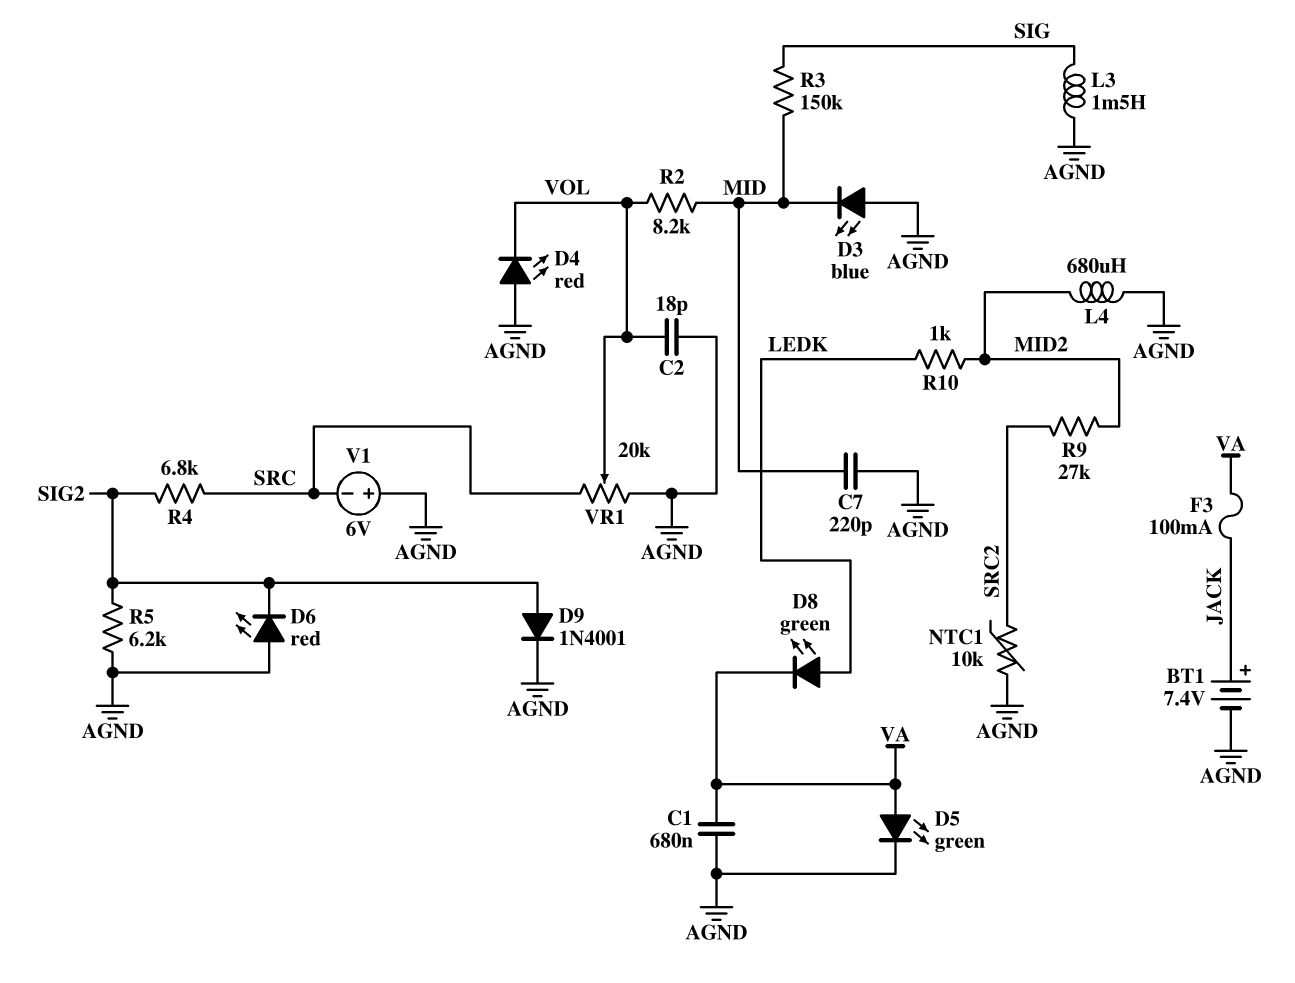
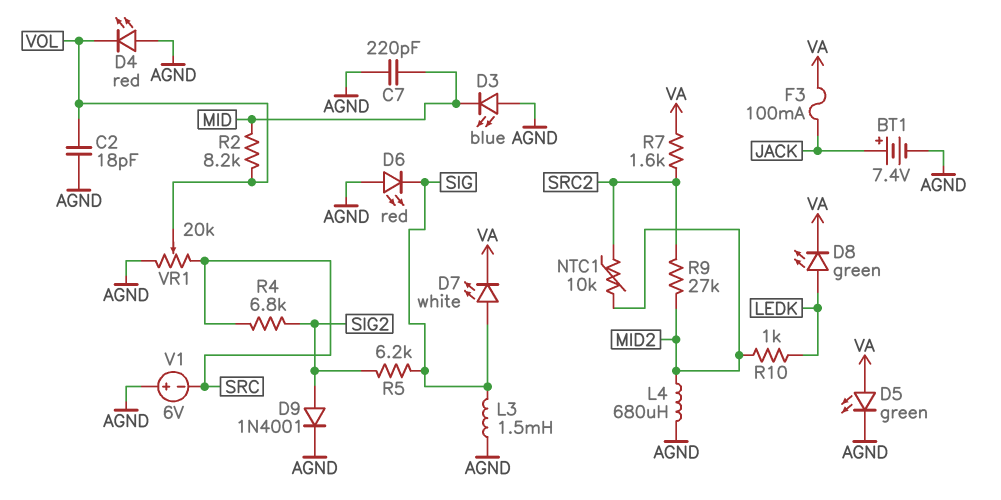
C1: 680nF (AGND, VA) -> none
D6: LED red (A AGND, K SIG2) -> LED red (A AGND, K SIG)
D7: none -> LED white (A SIG, K VA)
NTC1: 10k (AGND, SRC2) -> 10k (MID2, SRC2)
R3: 150k (MID, SIG) -> none
R5: 6.2k (AGND, SIG2) -> 6.2k (SIG, SIG2)
R7: none -> 1.6k (SRC2, VA)

